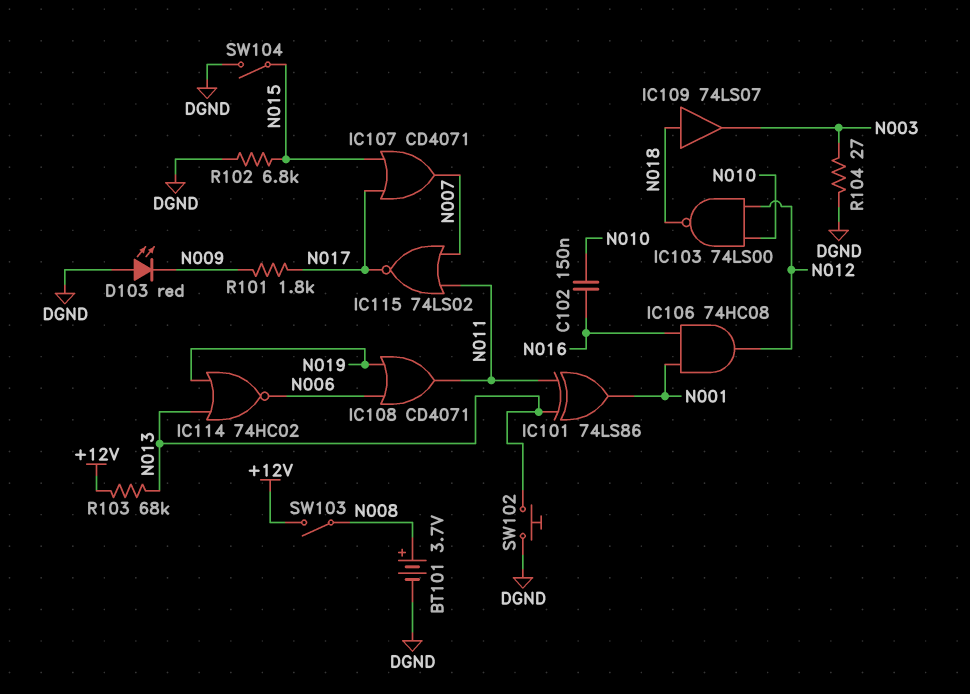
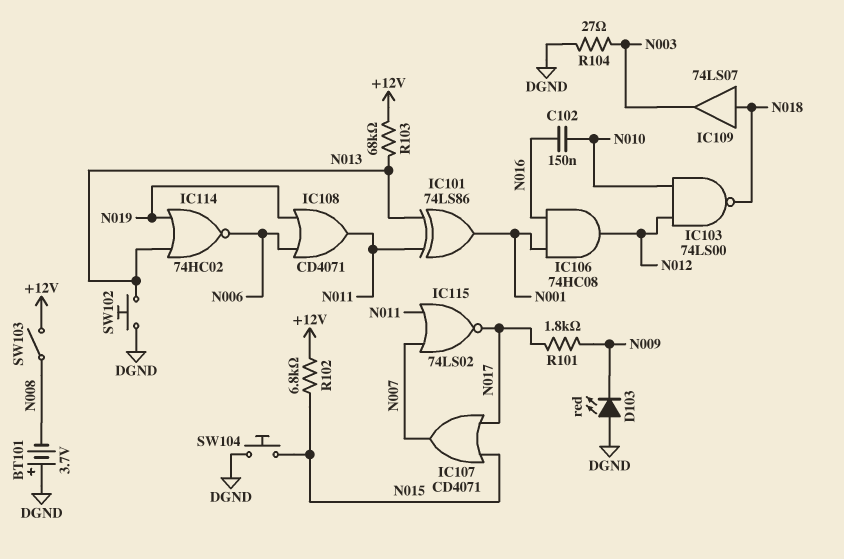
BT101: 3.7V (plus N008, minus DGND) -> 3.7V (plus DGND, minus N008)
R102: 6.8k (DGND, N015) -> 6.8k (+12V, N015)
SW104: switch (DGND, N015) -> button (DGND, N015)

